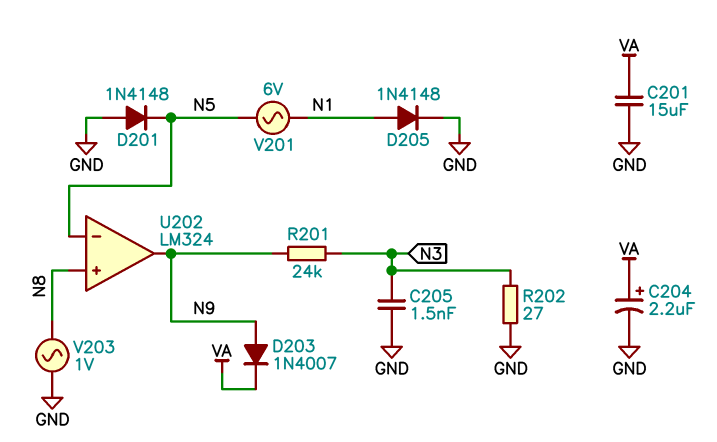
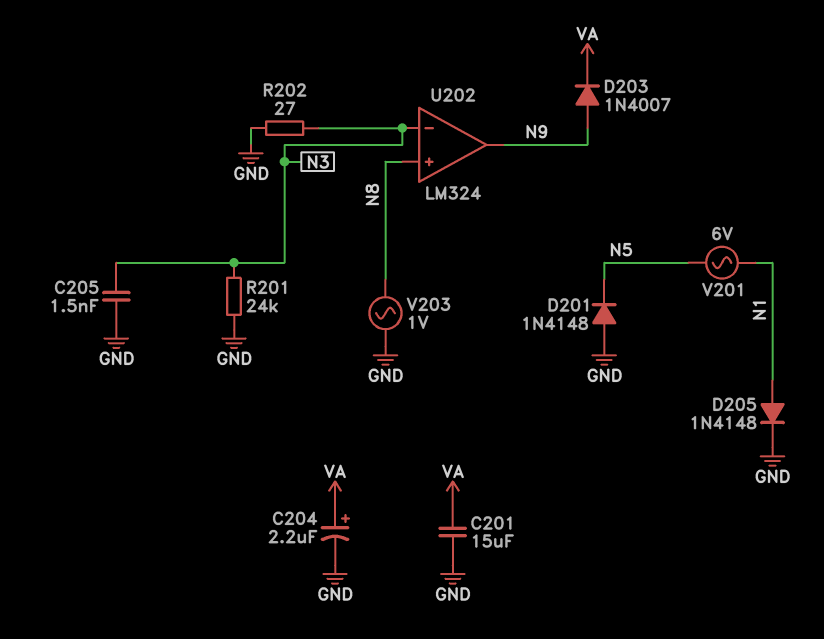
R201: 24k (N3, N9) -> 24k (GND, N3)
U202 pin in-: N5 -> N3

